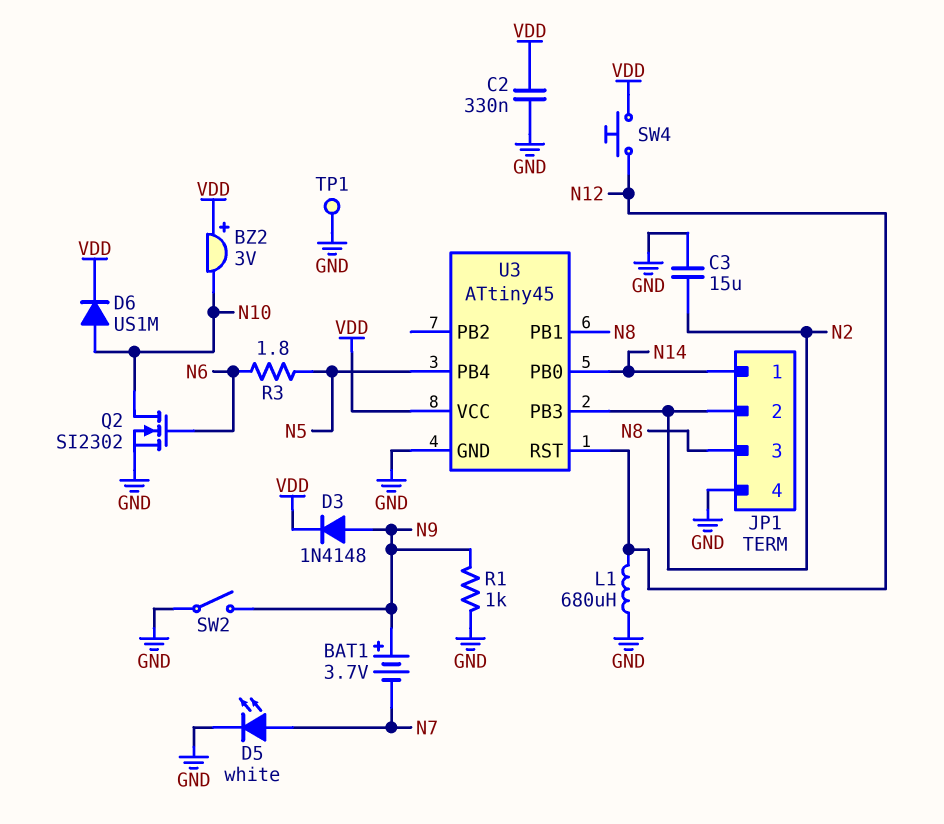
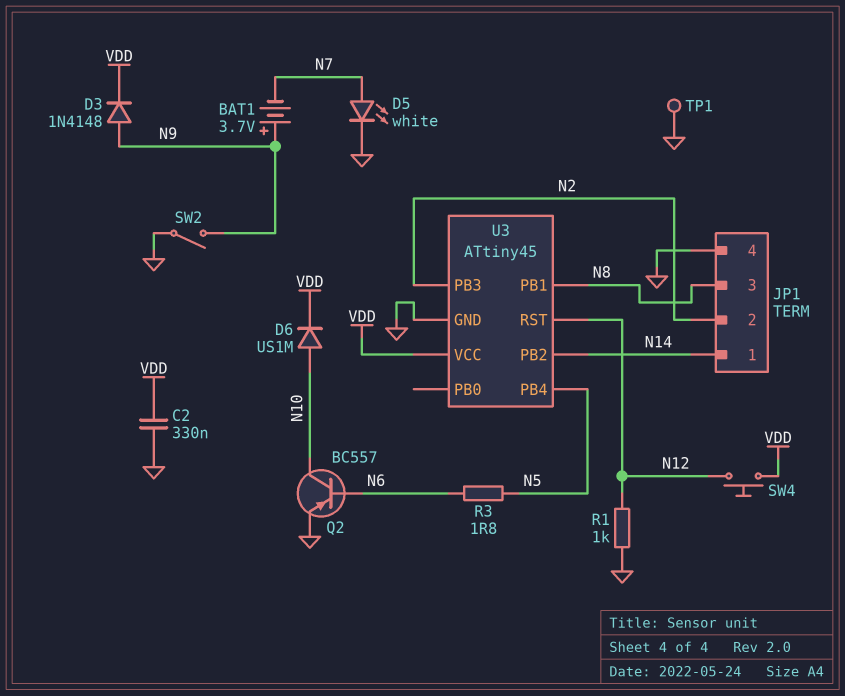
BZ2: buzzer 3V (plus VDD, minus N10) -> none
C3: 15uF (GND, N2) -> none
L1: 680uH (GND, N12) -> none
Q2: NMOS SI2302 (G N6, D N10, S GND) -> PNP BC557 (B N6, C N10, E GND)
R1: 1k (GND, N9) -> 1k (GND, N12)
U3 pin PB0: N14 -> none
U3 pin PB2: none -> N14

